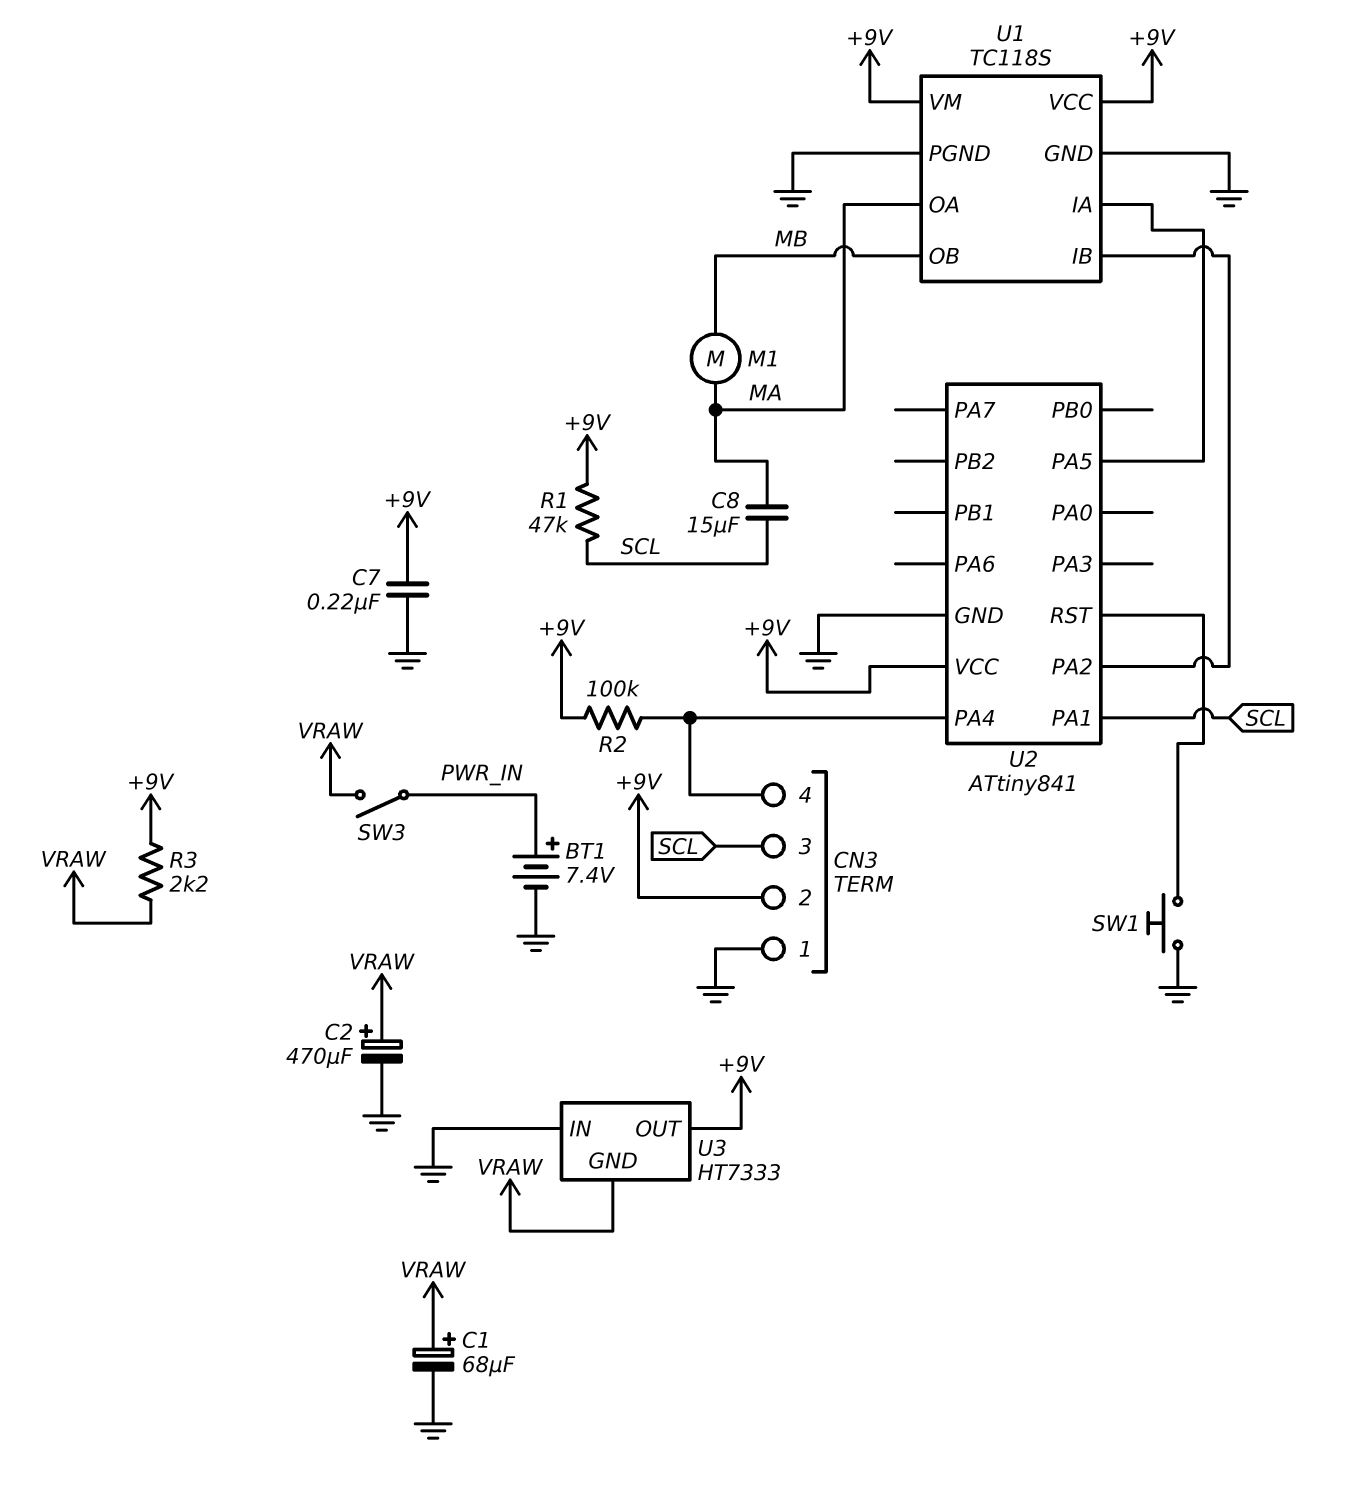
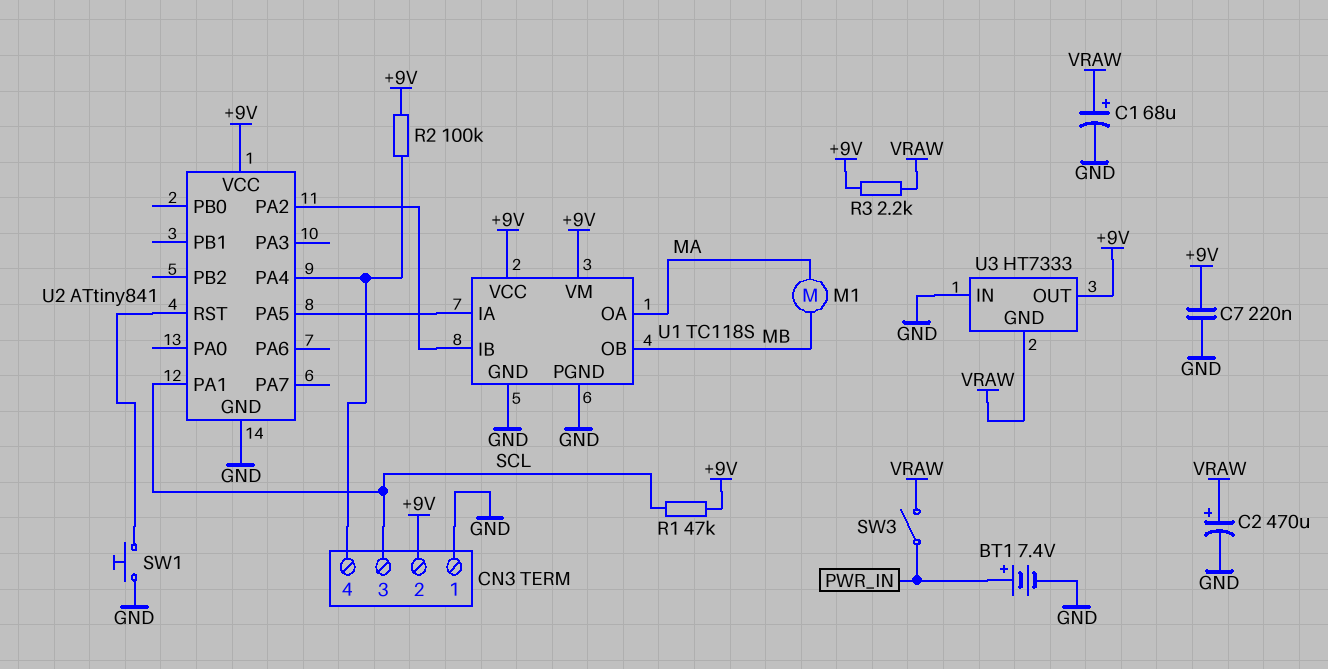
C8: 15uF (MA, SCL) -> none

